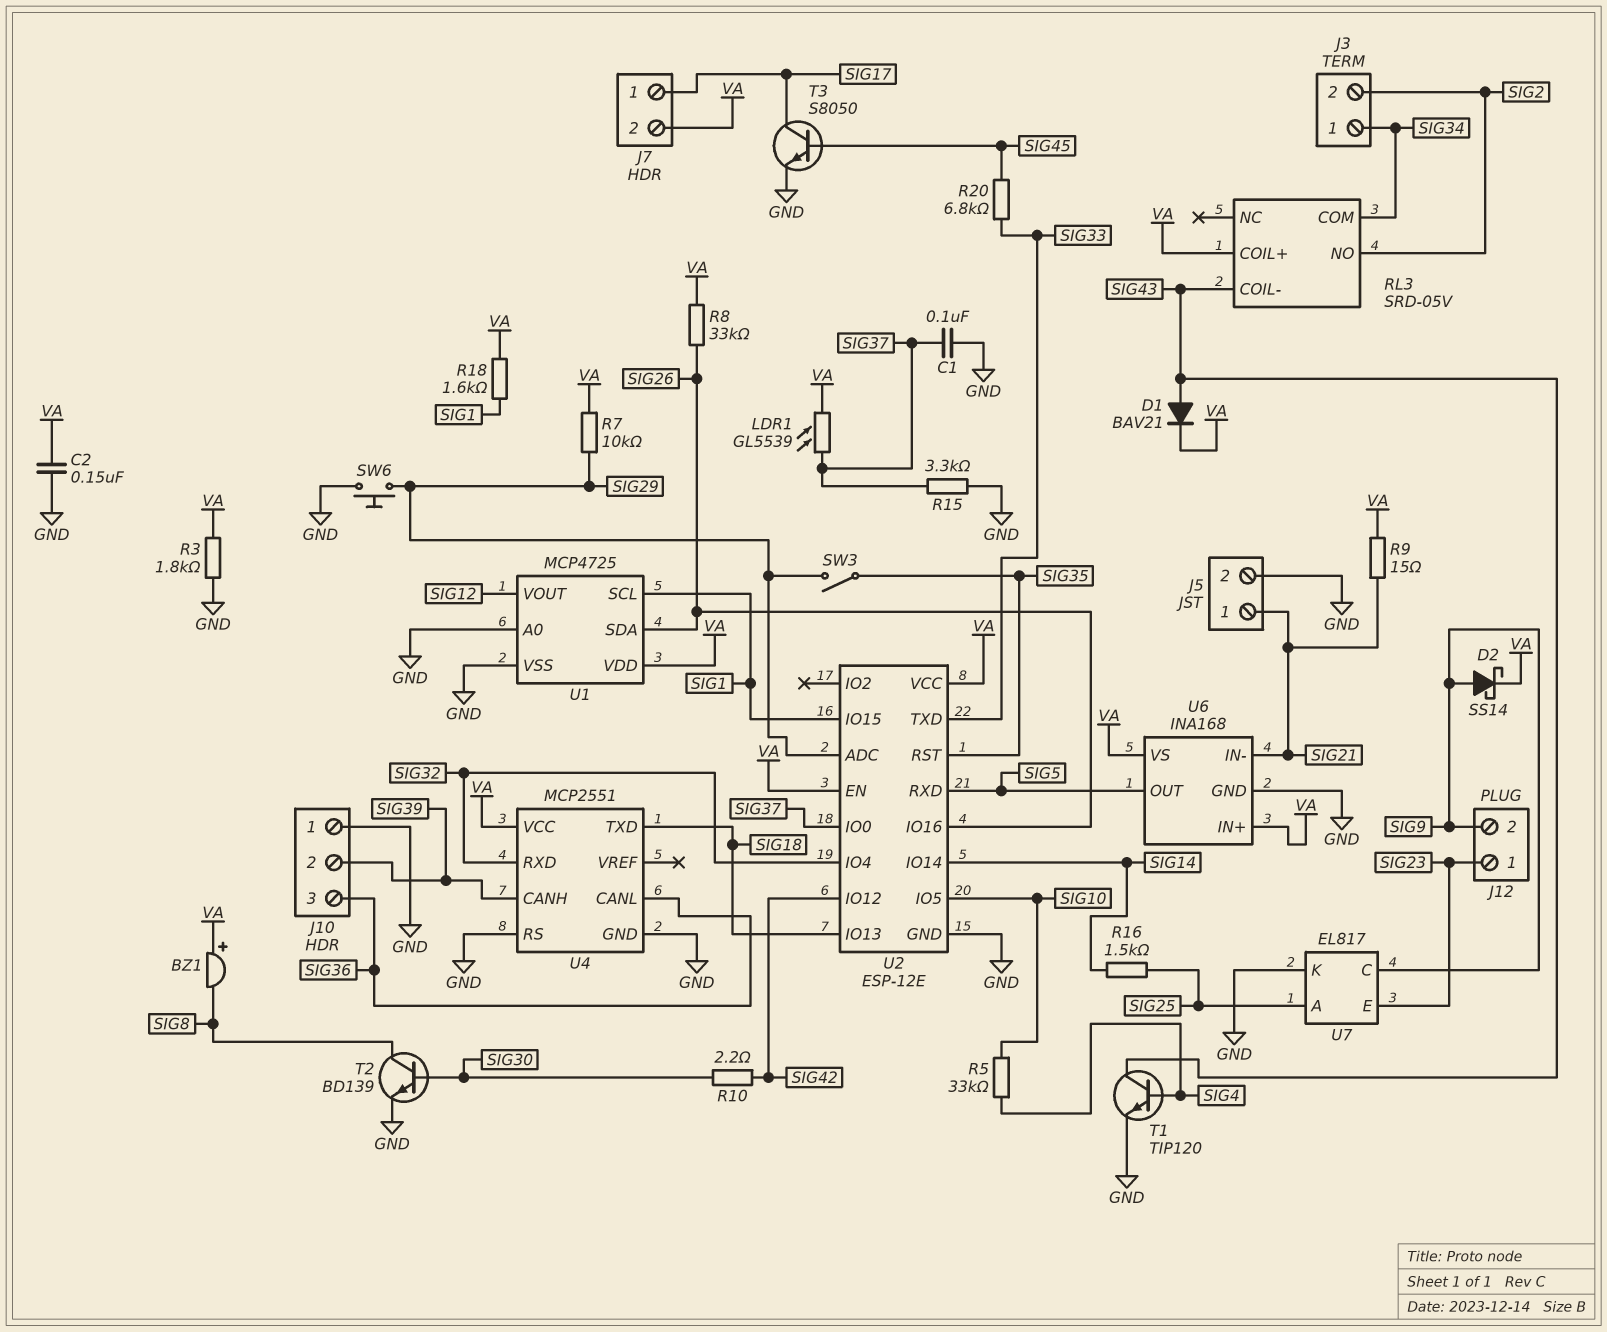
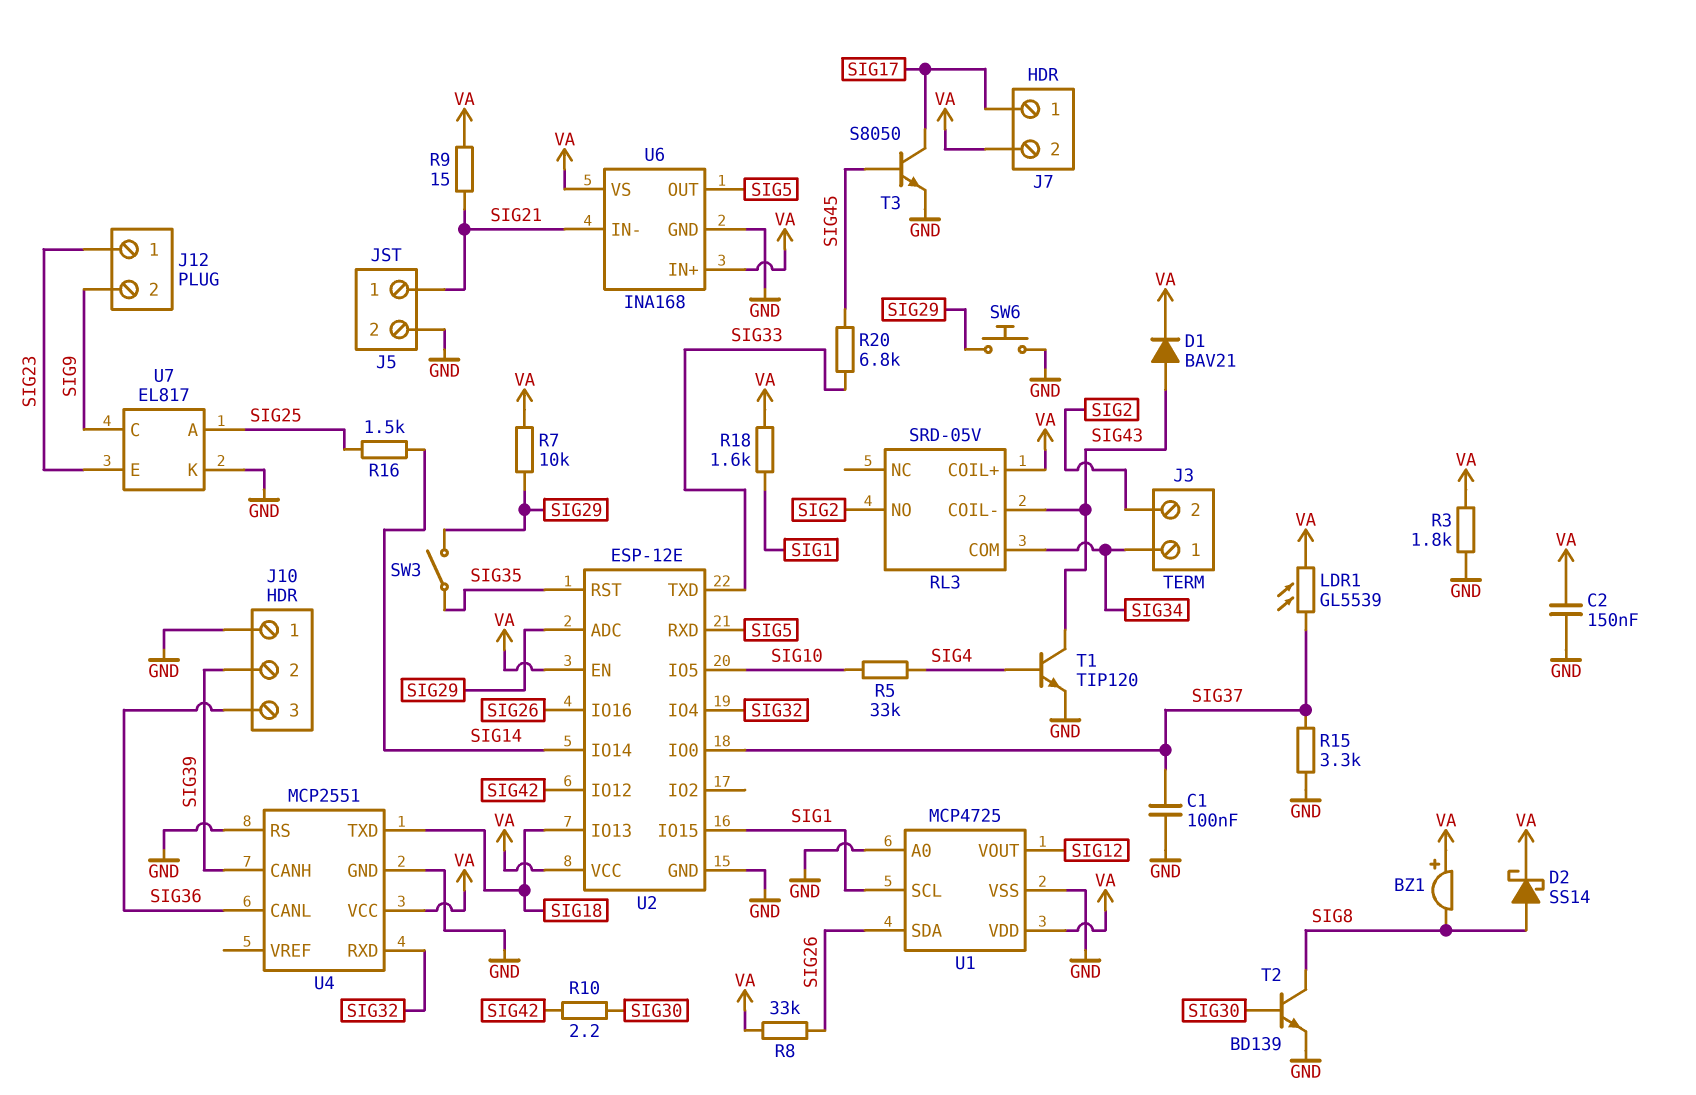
D2: schottky SS14 (A SIG9, K VA) -> schottky SS14 (A SIG8, K VA)

